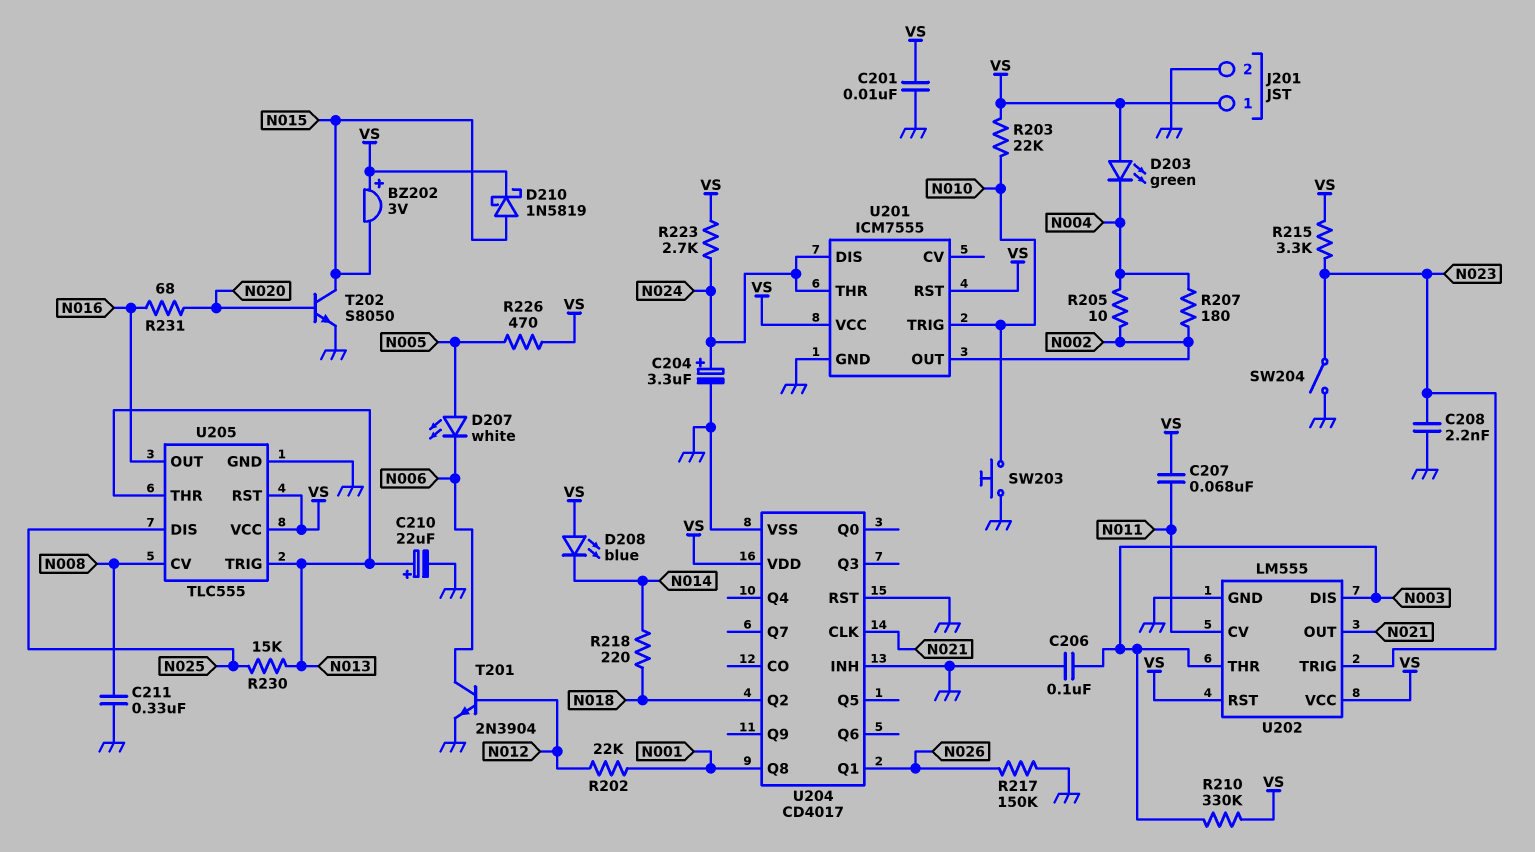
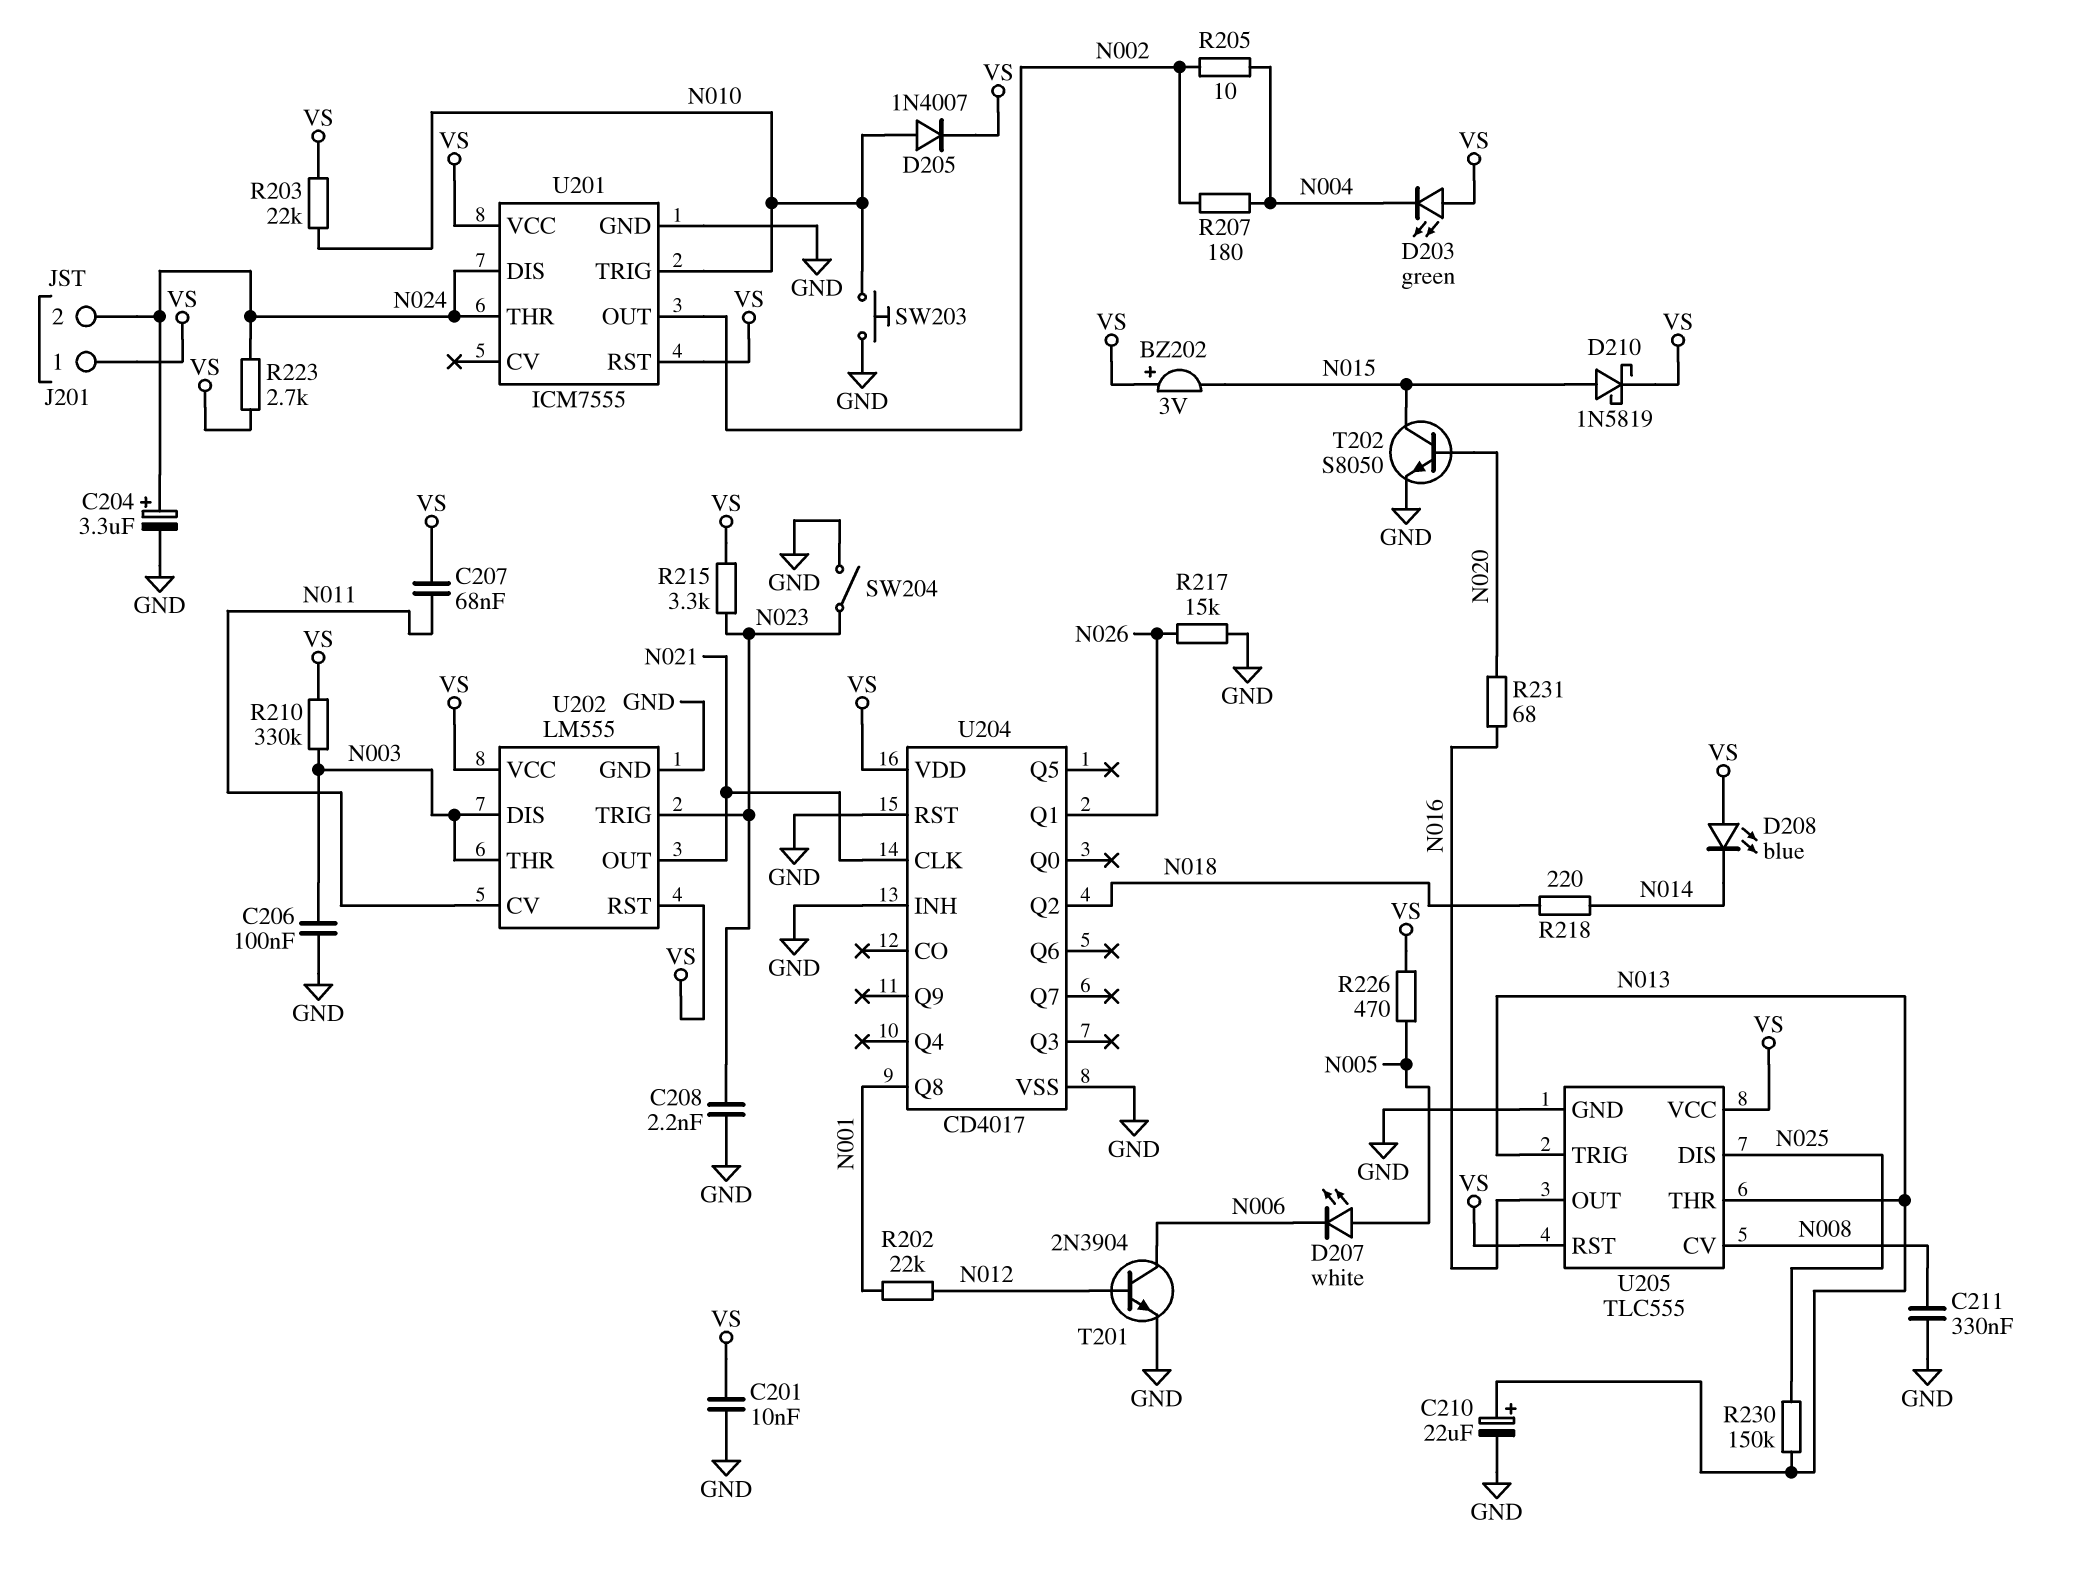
D205: none -> diode 1N4007 (A N010, K VS)
J201 pin 2: GND -> N024
R217: 150k (GND, N026) -> 15k (GND, N026)
R230: 15k (N013, N025) -> 150k (N013, N025)

